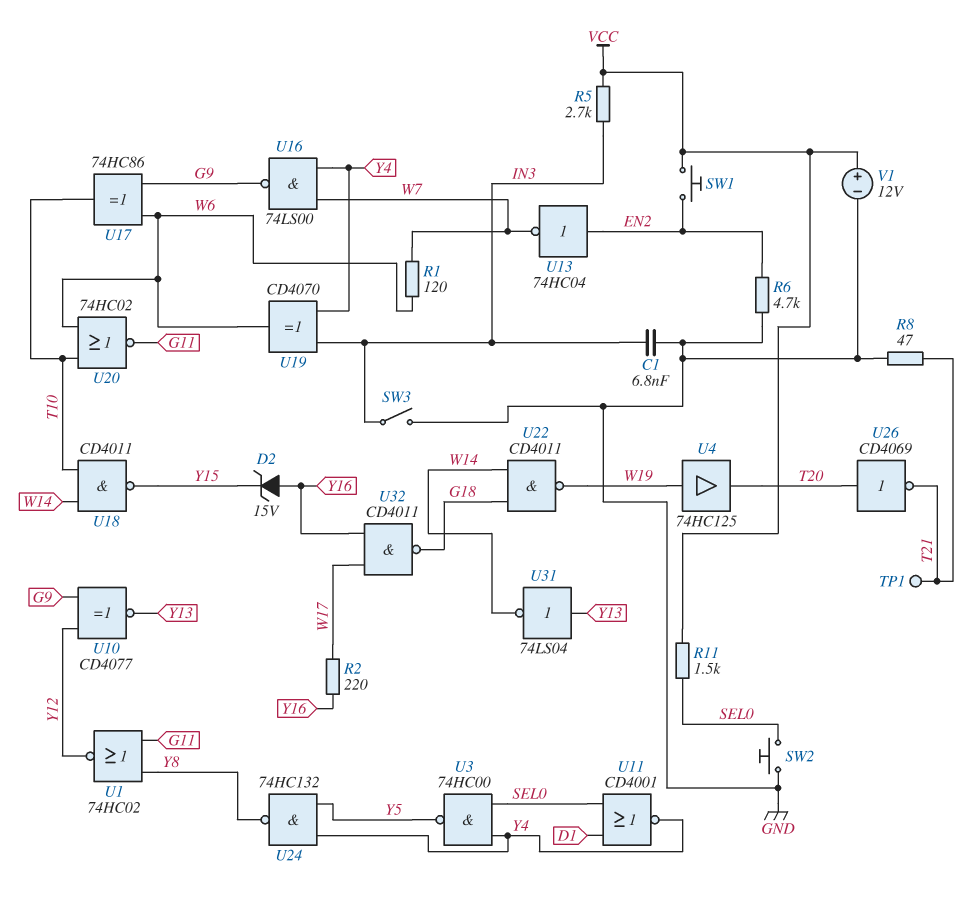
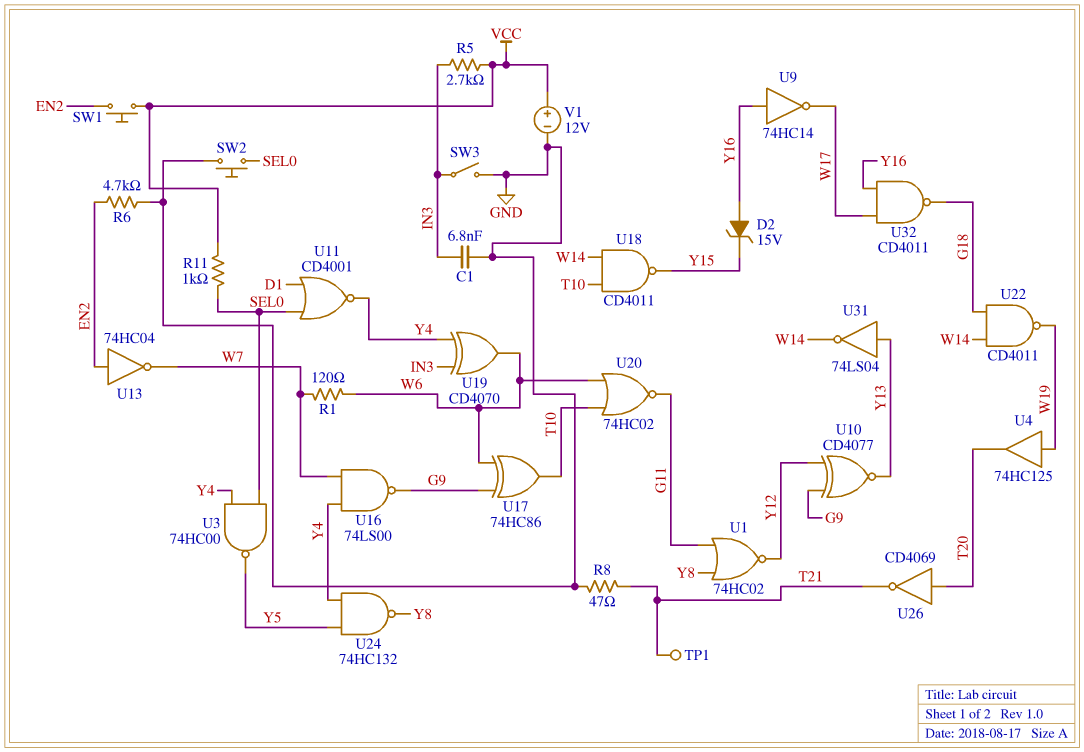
R2: 220 (W17, Y16) -> none
R11: 1.5k (SEL0, VCC) -> 1k (SEL0, VCC)
U9: none -> NOT 74HC14 (in Y16, out W17)

